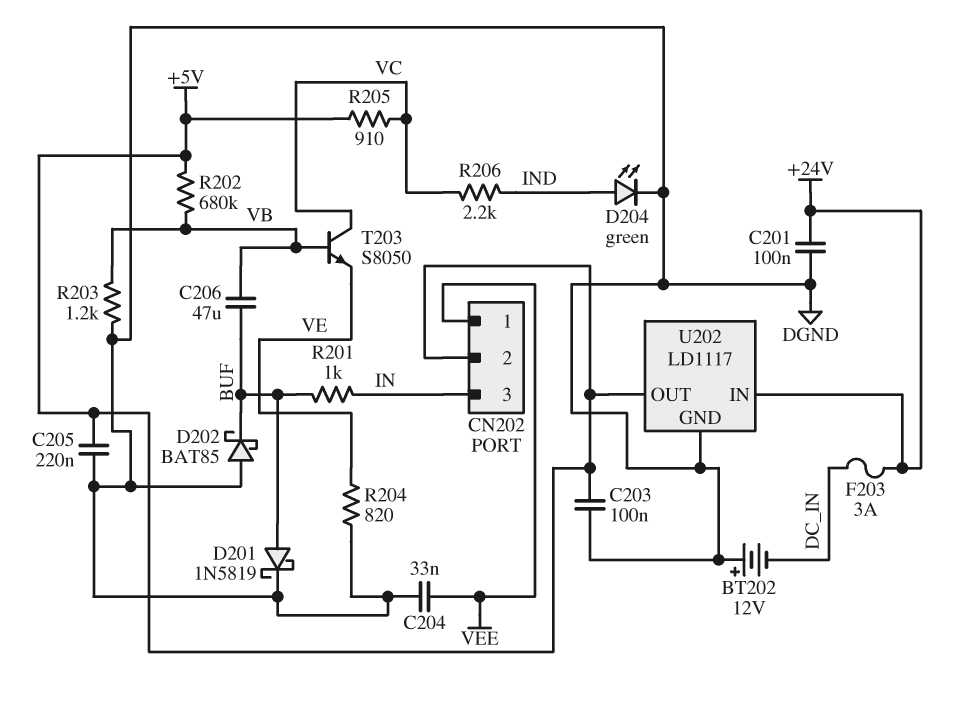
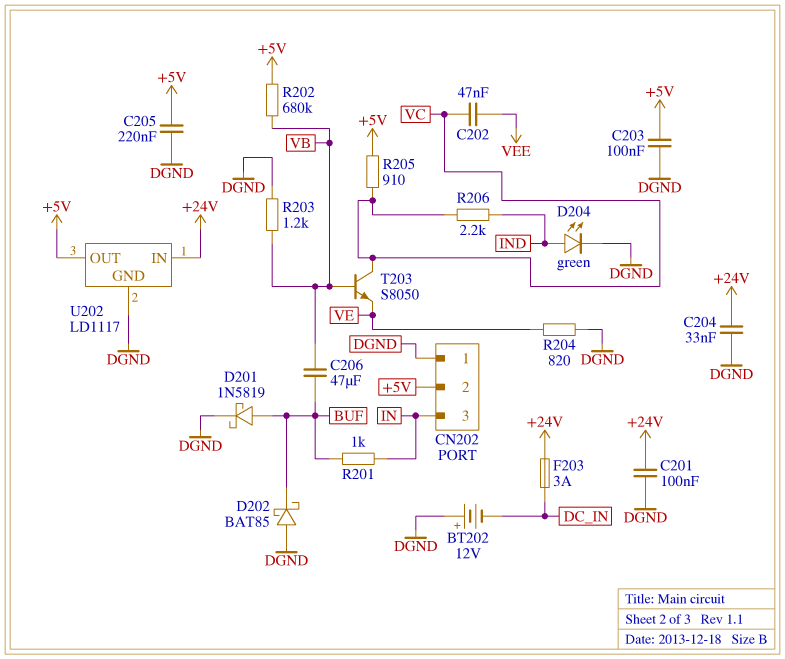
C202: none -> 47nF (VC, VEE)
C204: 33nF (DGND, VEE) -> 33nF (+24V, DGND)
CN202 pin 1: VEE -> DGND

